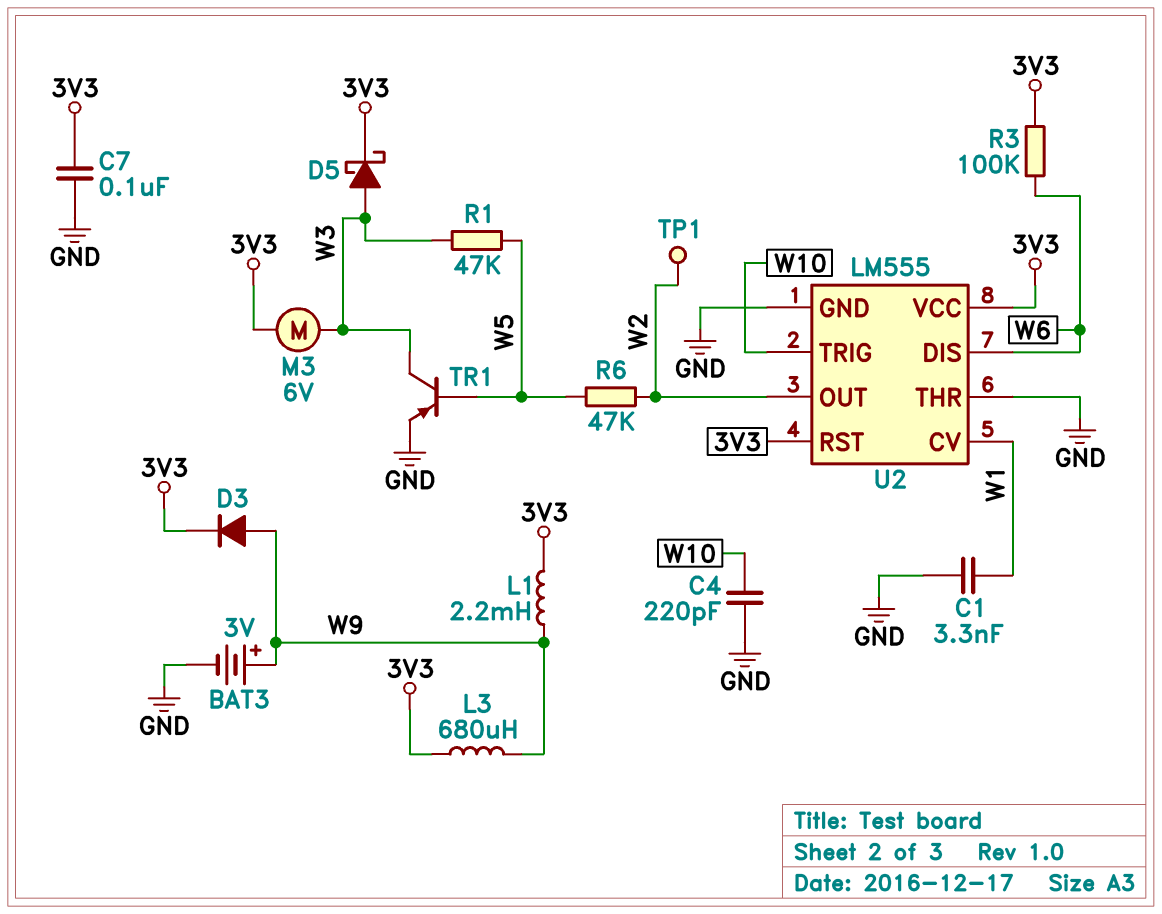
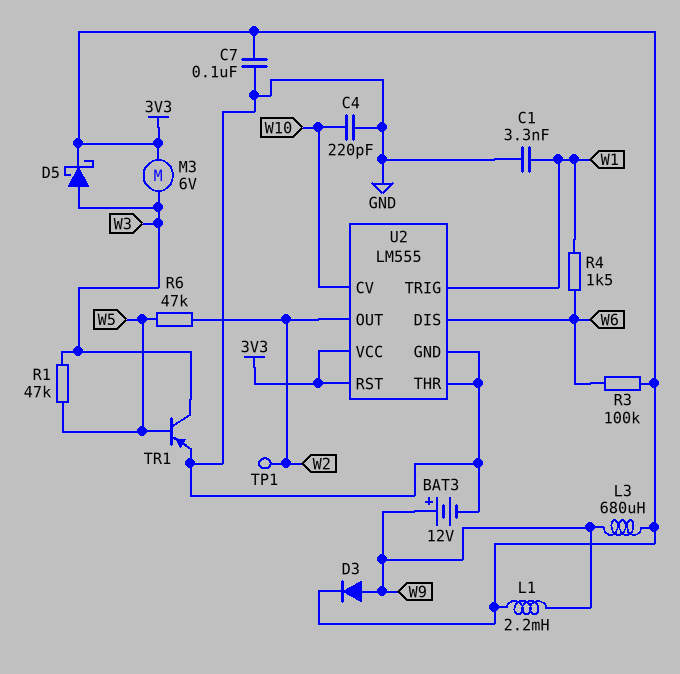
BAT3: 3V (plus W9, minus GND) -> 12V (plus W9, minus GND)
R4: none -> 1.5k (W1, W6)
U2 pin CV: W1 -> W10
U2 pin TRIG: W10 -> W1

